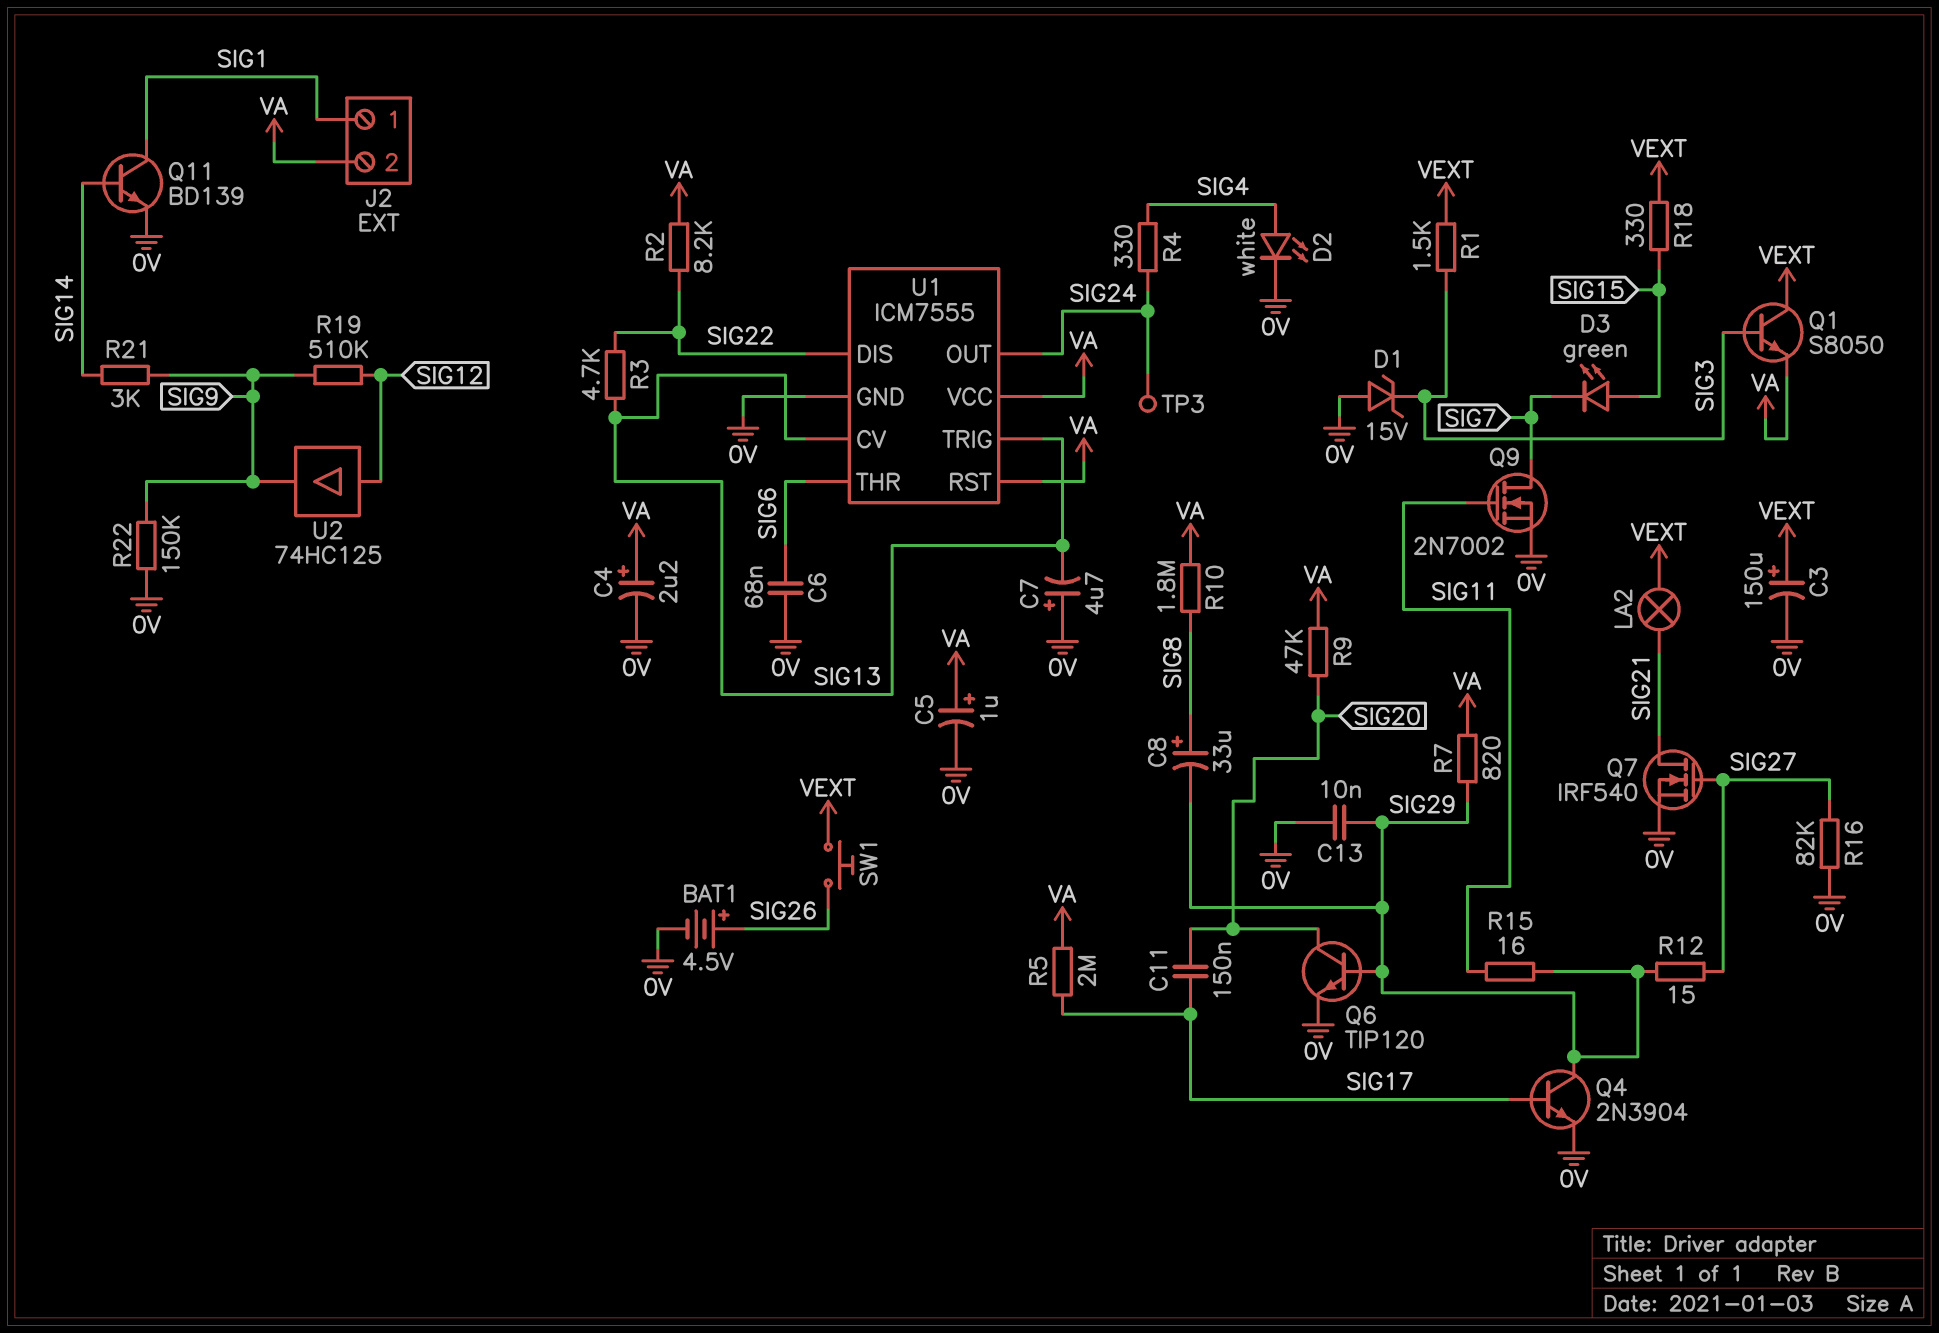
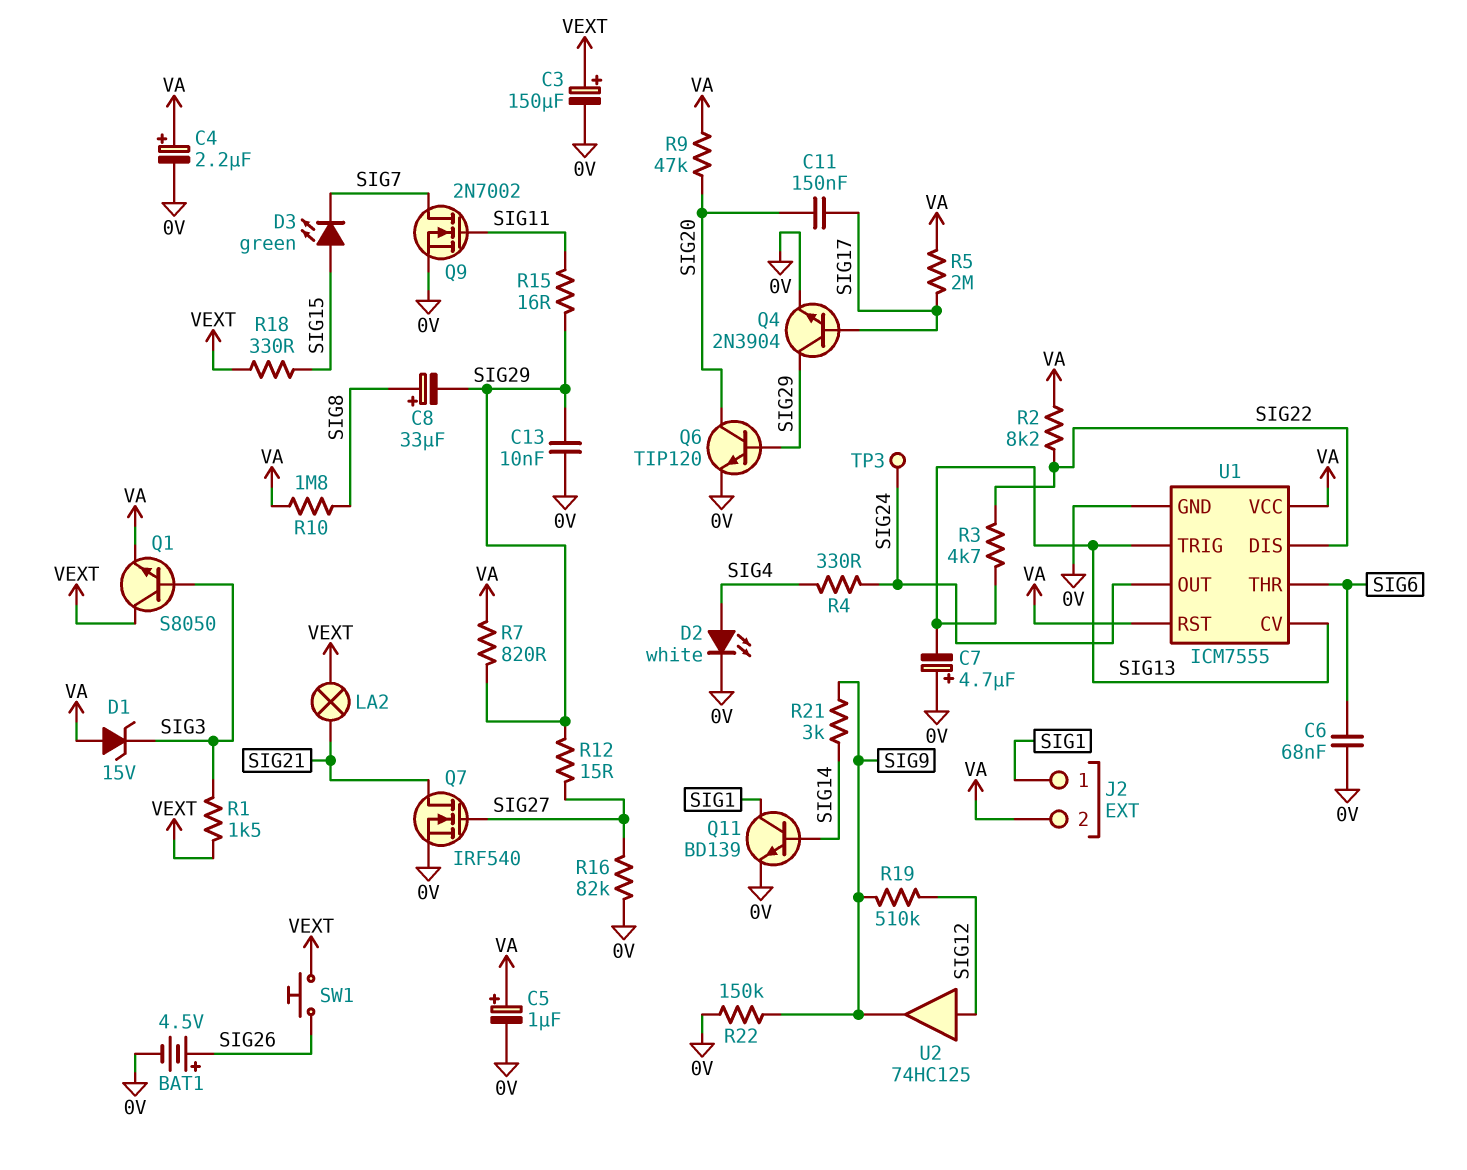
D1: zener 15V (A 0V, K SIG3) -> zener 15V (A VA, K SIG3)

